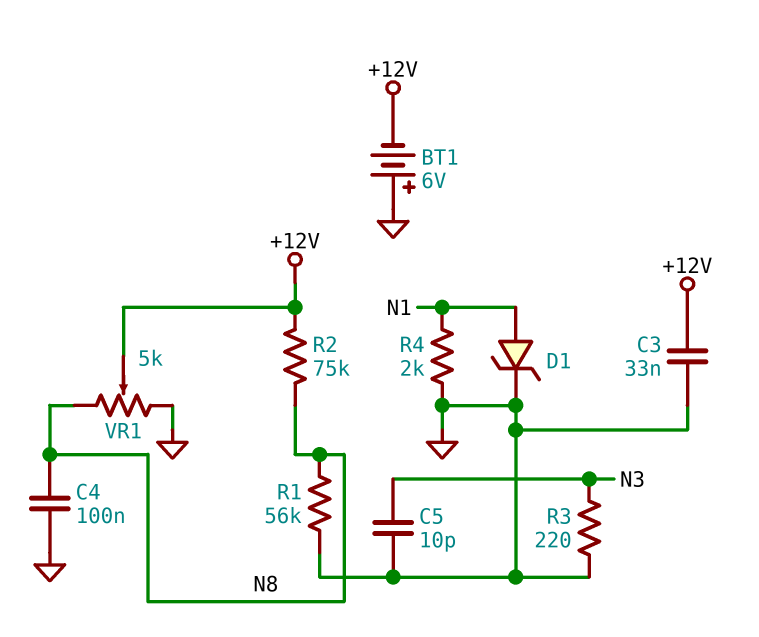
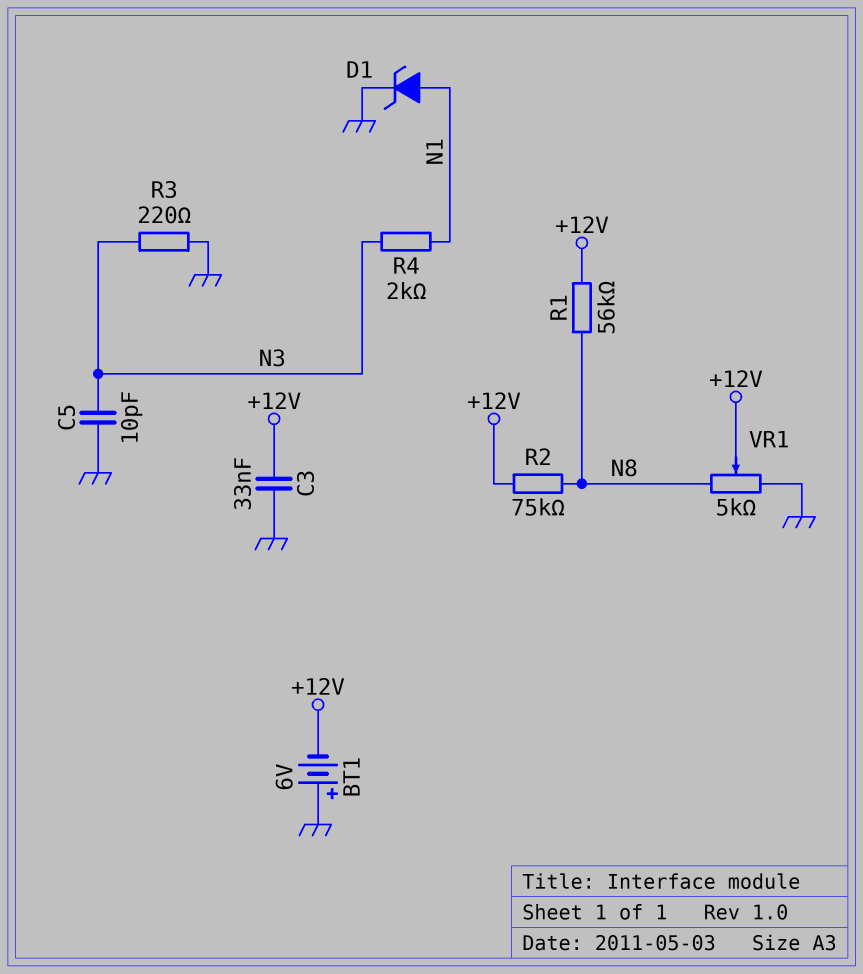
C4: 100nF (GND, N8) -> none
R1: 56k (GND, N8) -> 56k (+12V, N8)
R4: 2k (GND, N1) -> 2k (N1, N3)

